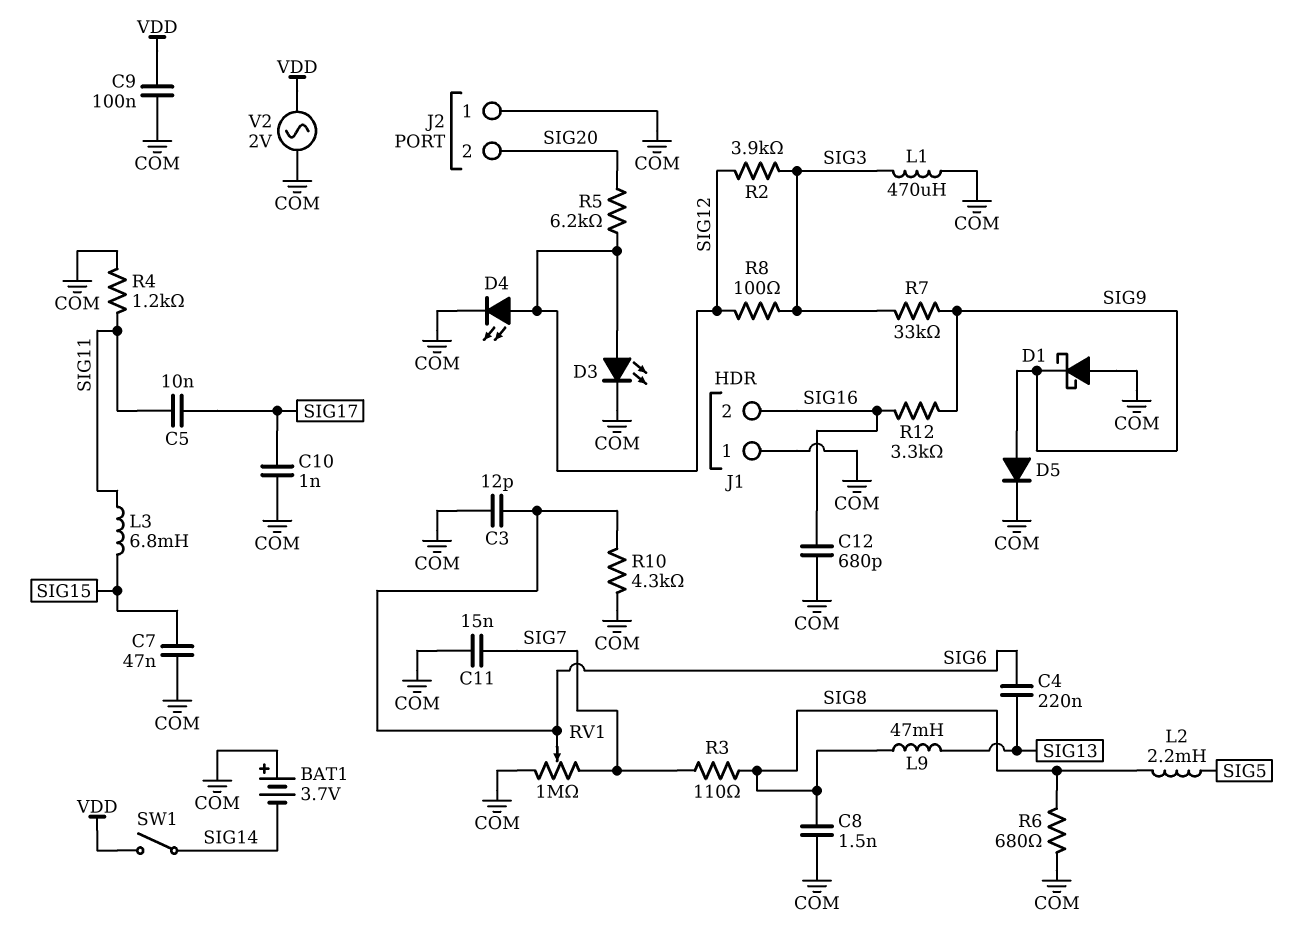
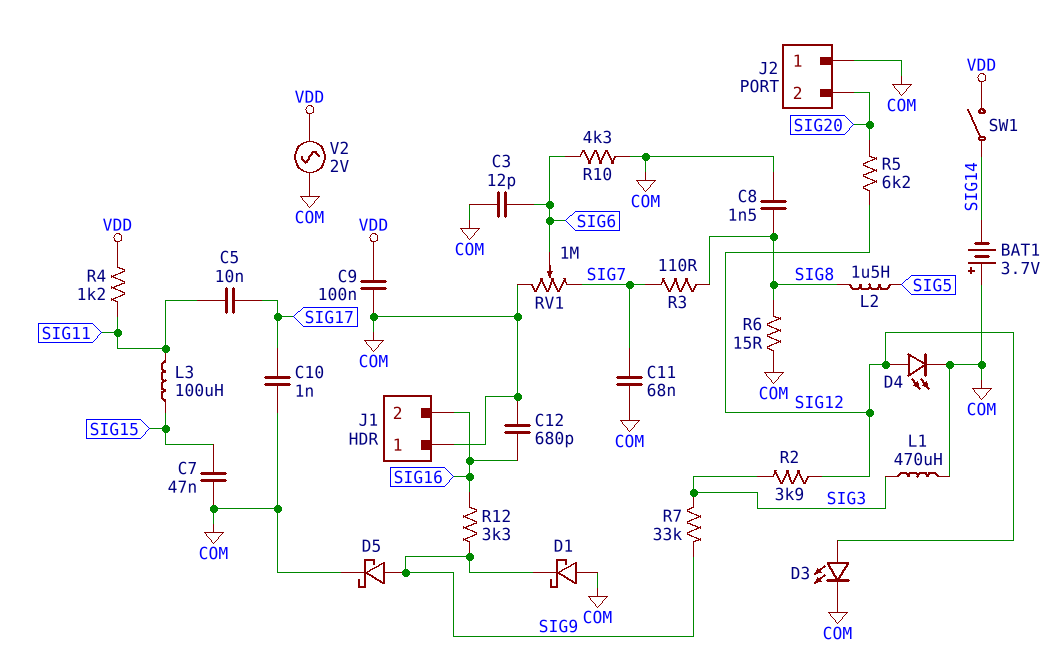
C4: 220nF (SIG6, SIG13) -> none
C11: 15nF (COM, SIG7) -> 68nF (COM, SIG7)
D5: diode (A SIG9, K COM) -> schottky (A SIG9, K COM)
L2: 2.2mH (SIG5, SIG8) -> 1.5uH (SIG5, SIG8)
L3: 6.8mH (SIG11, SIG15) -> 100uH (SIG11, SIG15)
L9: 47mH (SIG8, SIG13) -> none
R4: 1.2k (COM, SIG11) -> 1.2k (SIG11, VDD)
R6: 680 (COM, SIG8) -> 15 (COM, SIG8)
R8: 100 (SIG3, SIG12) -> none

